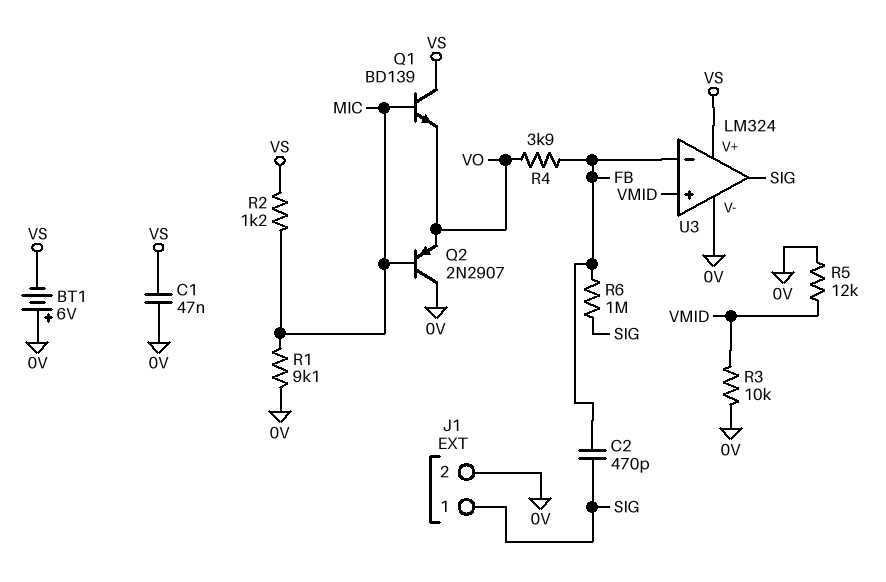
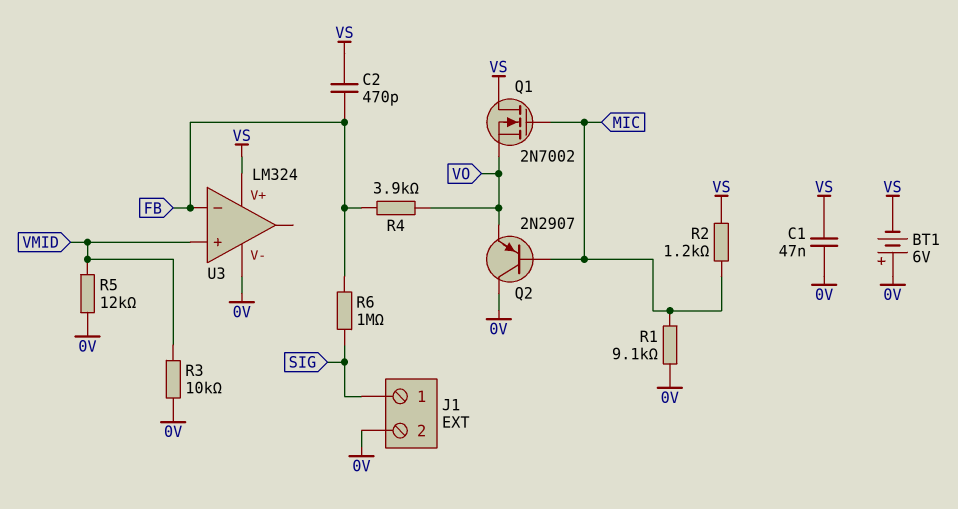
C2: 470pF (FB, SIG) -> 470pF (FB, VS)
Q1: NPN BD139 (B MIC, C VS, E VO) -> NMOS 2N7002 (G MIC, D VS, S VO)
U3 pin out: SIG -> none

